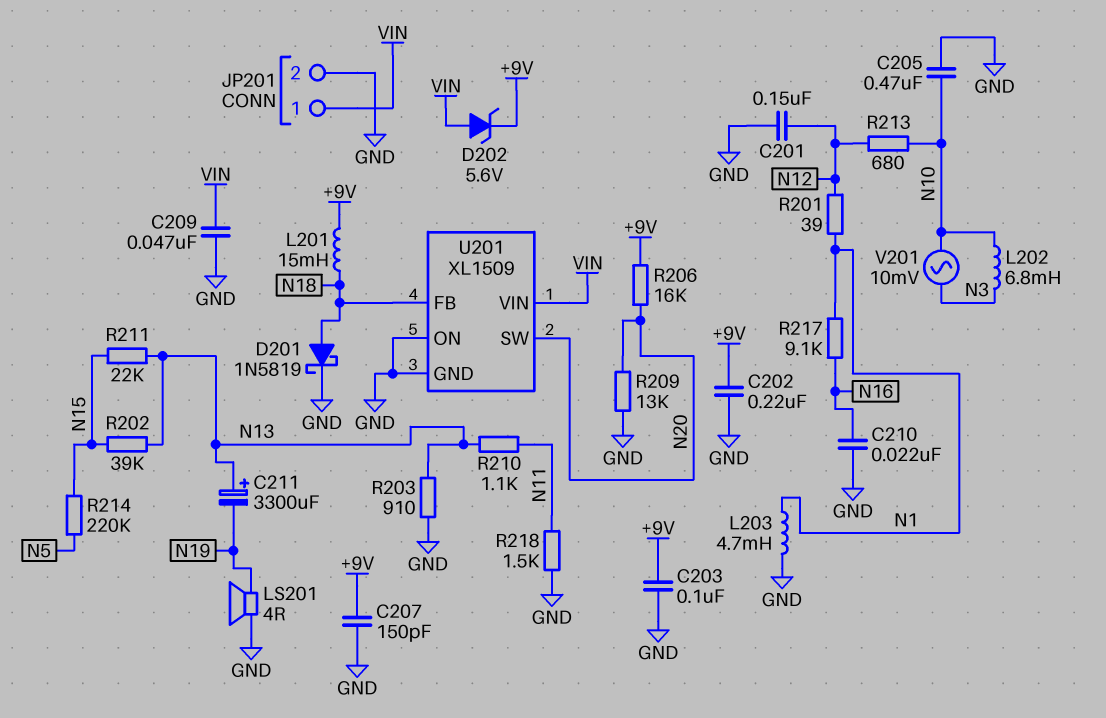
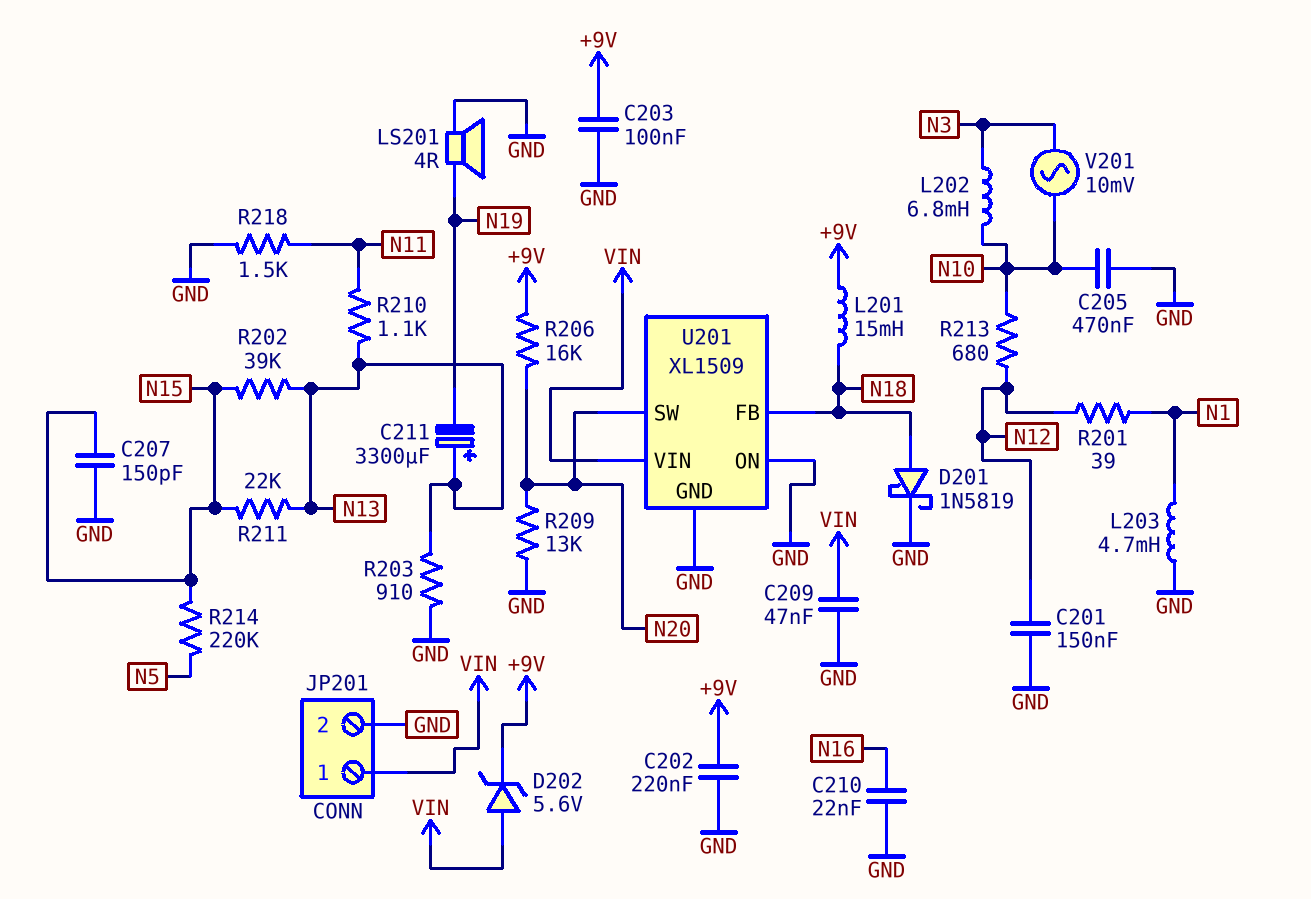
C207: 150pF (+9V, GND) -> 150pF (GND, N15)
R217: 9.1k (N1, N16) -> none

